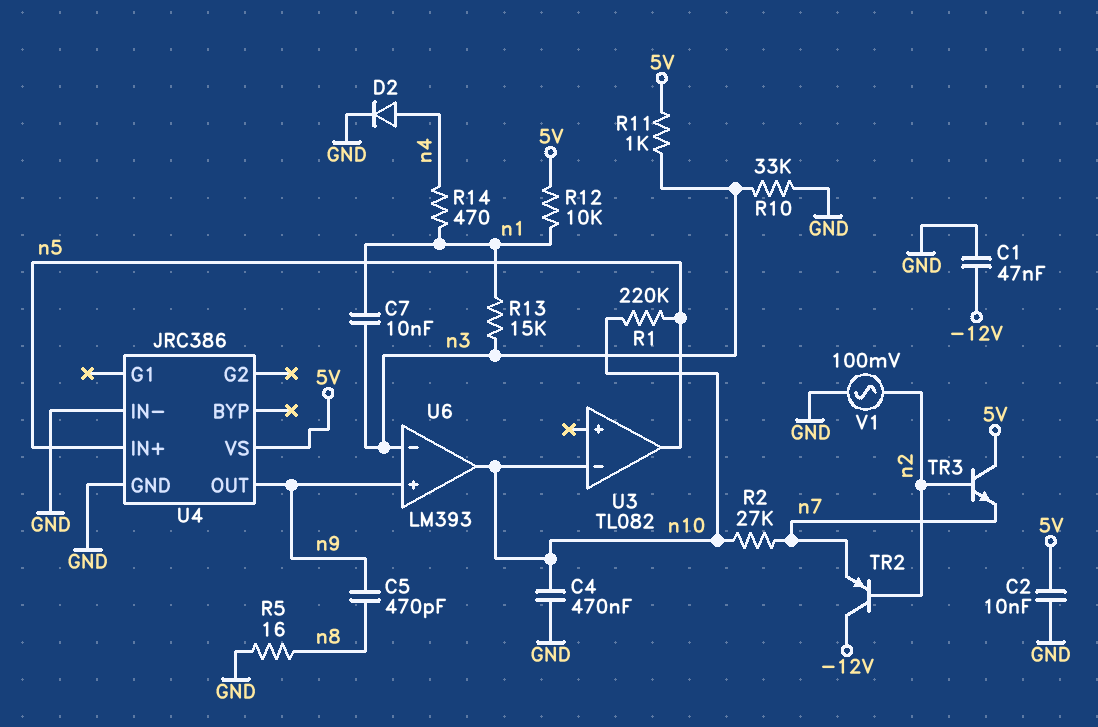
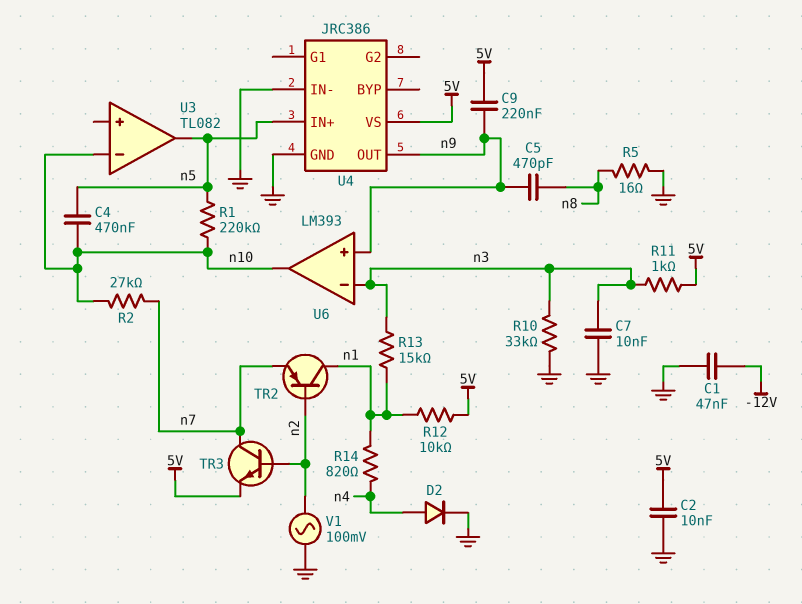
C4: 470nF (GND, n10) -> 470nF (n5, n10)
C7: 10nF (n1, n3) -> 10nF (GND, n3)
C9: none -> 220nF (5V, n9)
R14: 470 (n1, n4) -> 820 (n1, n4)
TR2: PNP (B n2, C -12V, E n7) -> PNP (B n2, C n1, E n7)
TR3: NPN (B n2, C 5V, E n7) -> NPN (B n2, C n7, E 5V)

